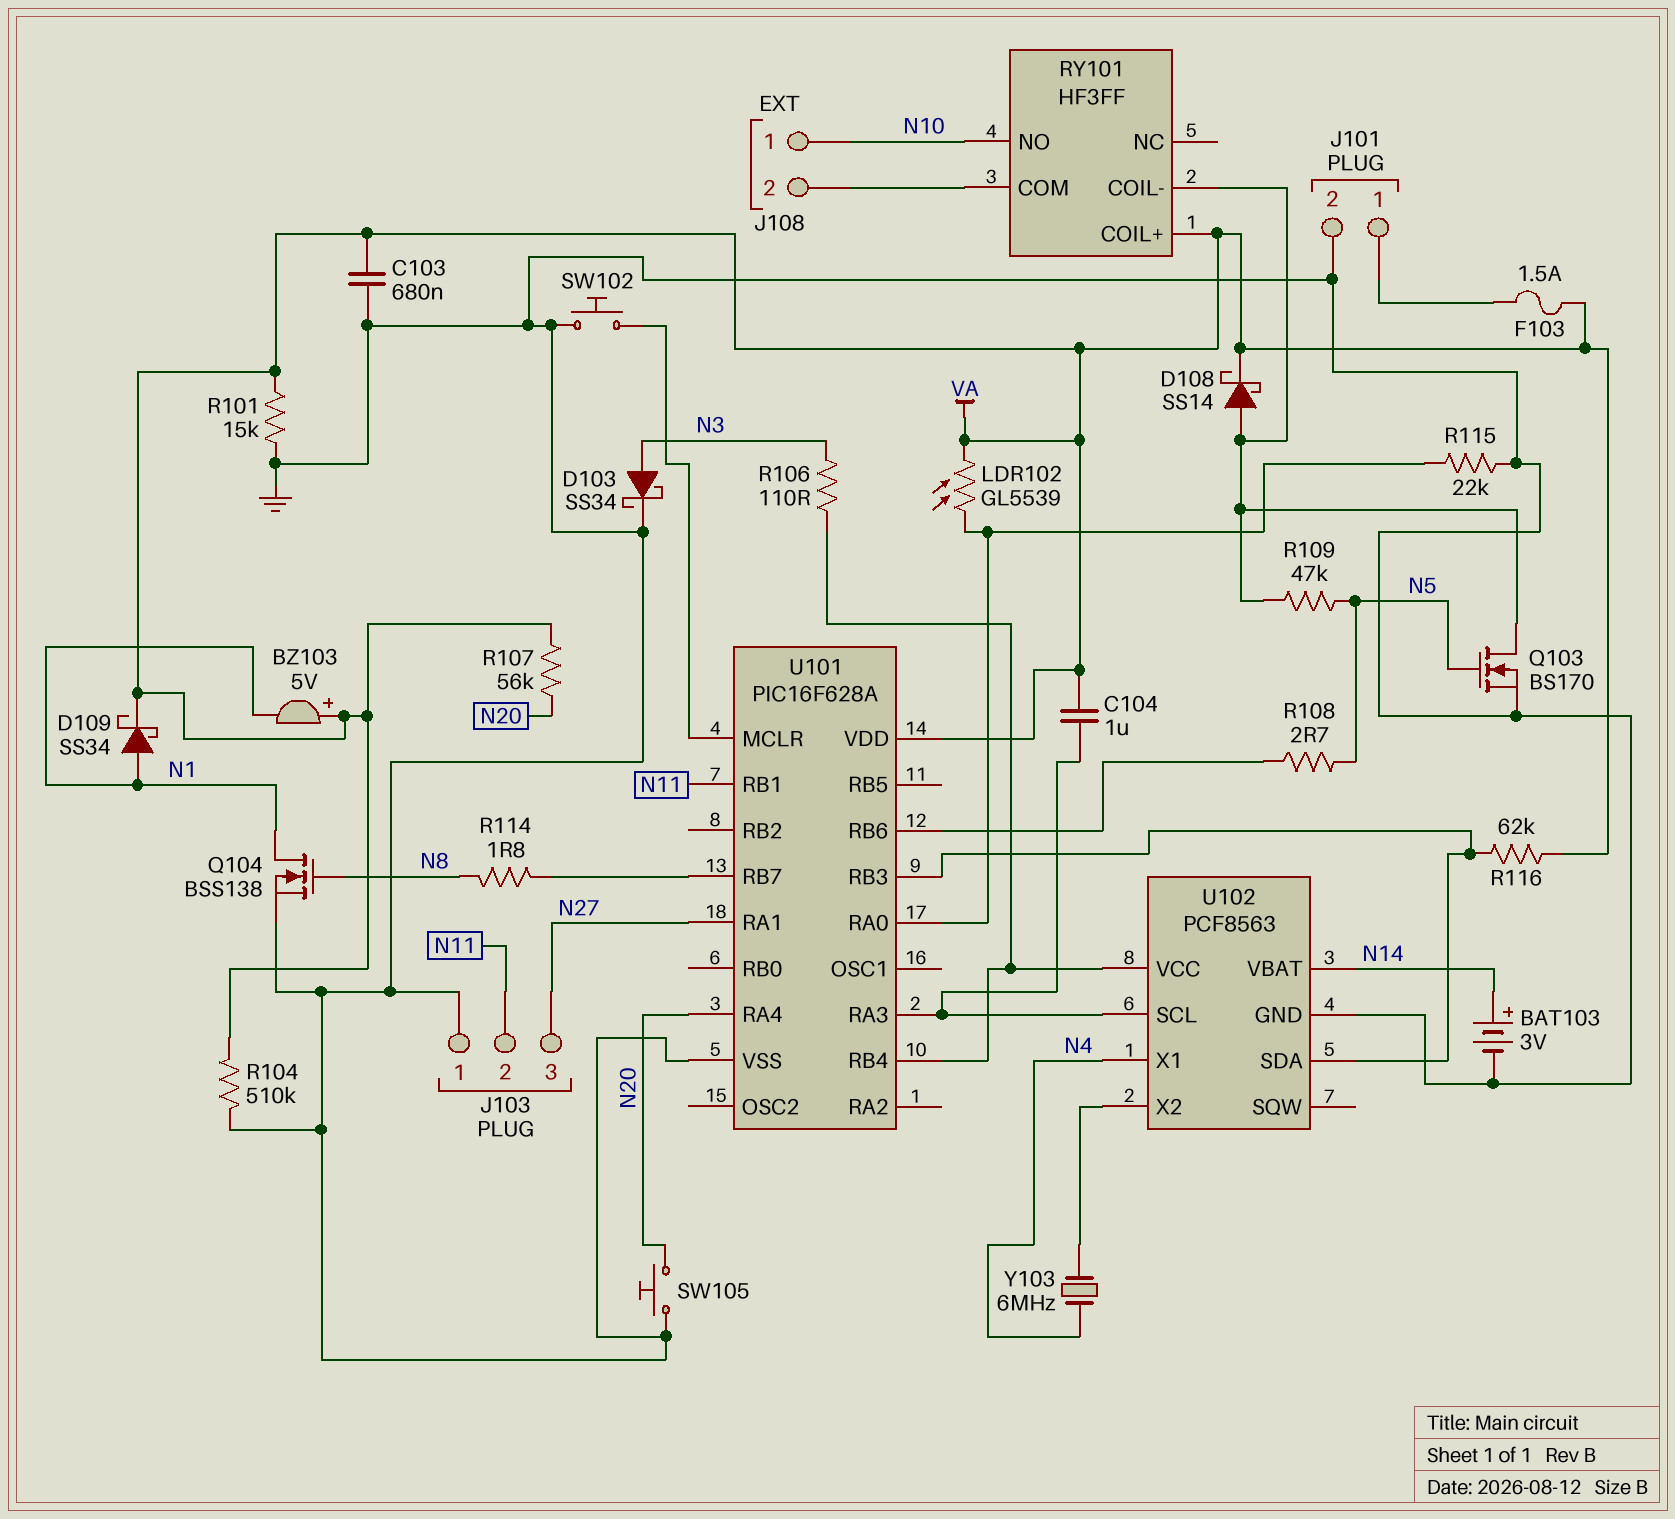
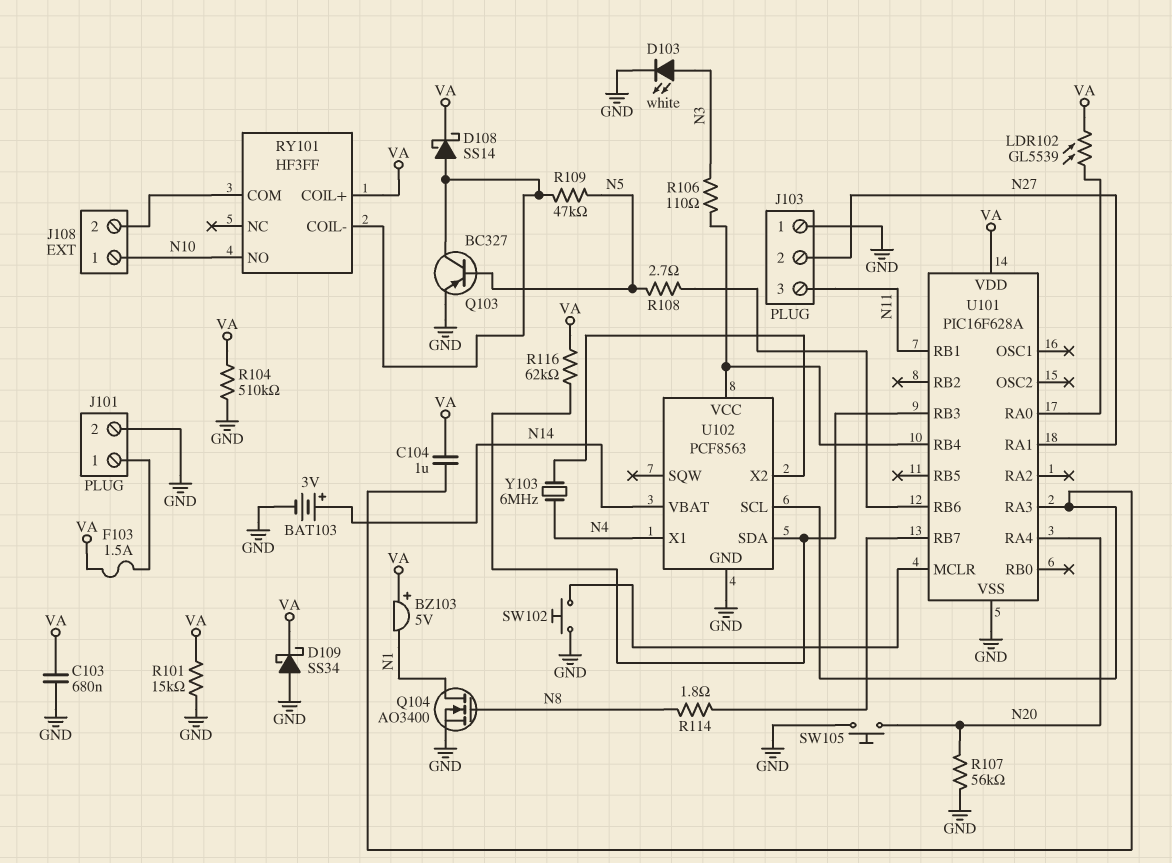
D103: schottky SS34 (A N3, K GND) -> LED white (A N3, K GND)
D109: schottky SS34 (A N1, K VA) -> schottky SS34 (A GND, K VA)
J103 pin 2: N11 -> N27
J103 pin 3: N27 -> N11
Q103: NMOS BS170 (G N5, D RY101/COIL-, S GND) -> PNP BC327 (B N5, C RY101/COIL-, E GND)
Q104: NMOS BSS138 (G N8, D N1, S GND) -> NMOS AO3400 (G N8, D N1, S GND)
R107: 56k (N20, VA) -> 56k (GND, N20)
R115: 22k (GND, U101/RA0) -> none

